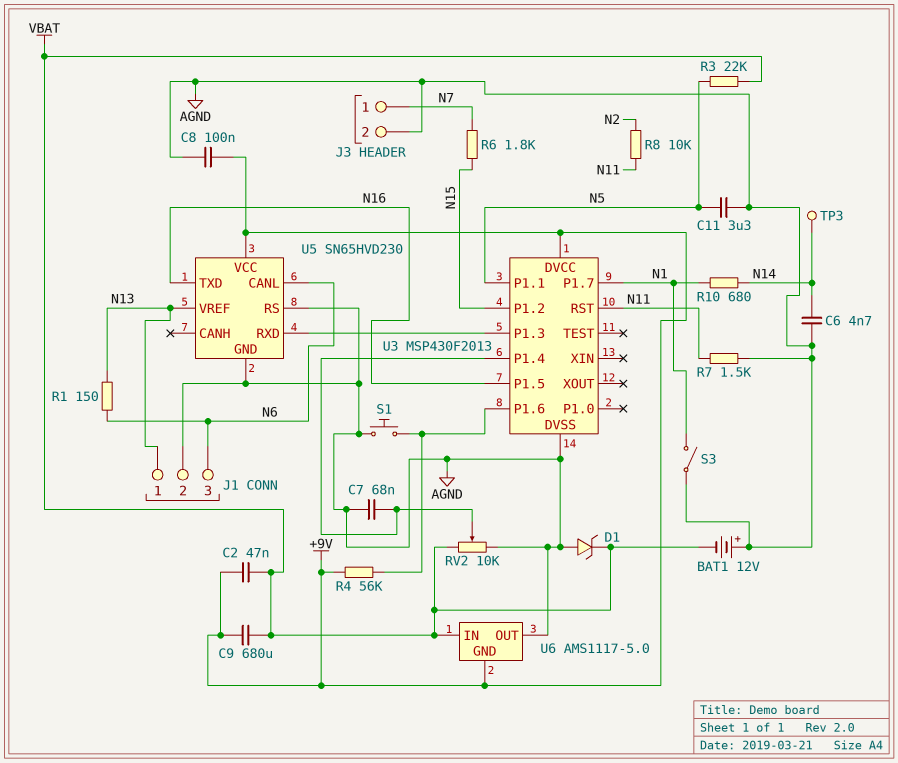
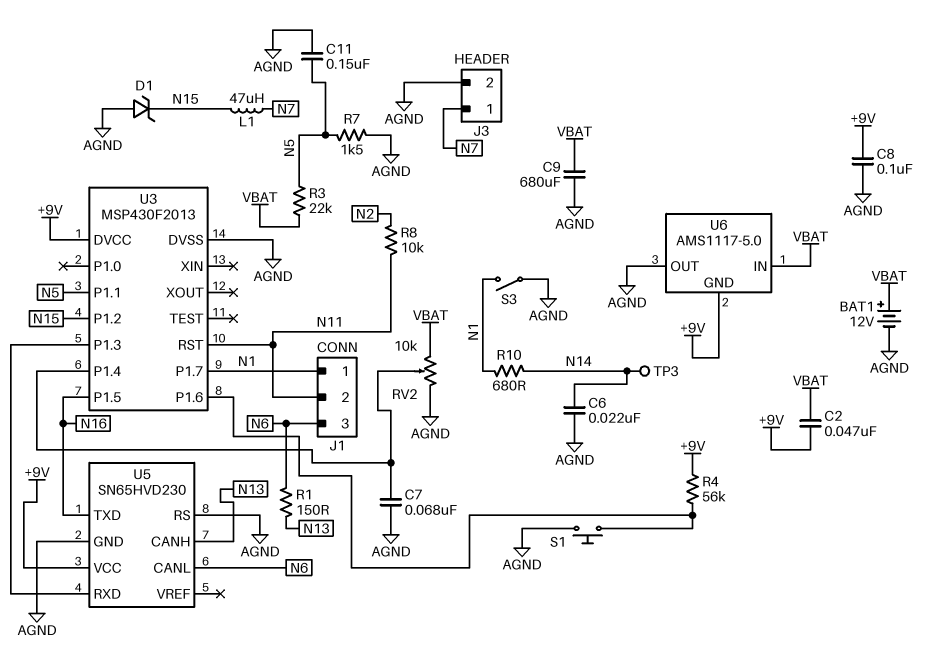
BAT1: 12V (plus AGND, minus VBAT) -> 12V (plus VBAT, minus AGND)
C6: 4.7nF (AGND, N14) -> 22nF (AGND, N14)
C9: 680uF (+9V, VBAT) -> 680uF (AGND, VBAT)
C11: 3.3uF (AGND, N5) -> 150nF (AGND, N5)
D1: zener (A AGND, K VBAT) -> zener (A AGND, K N15)
J1 pin 1: N13 -> N1
J1 pin 2: AGND -> N11
L1: none -> 47uH (N7, N15)
R6: 1.8k (N7, N15) -> none
R7: 1.5k (AGND, N11) -> 1.5k (AGND, N5)
U5 pin CANH: none -> N13
U5 pin VREF: N13 -> none

